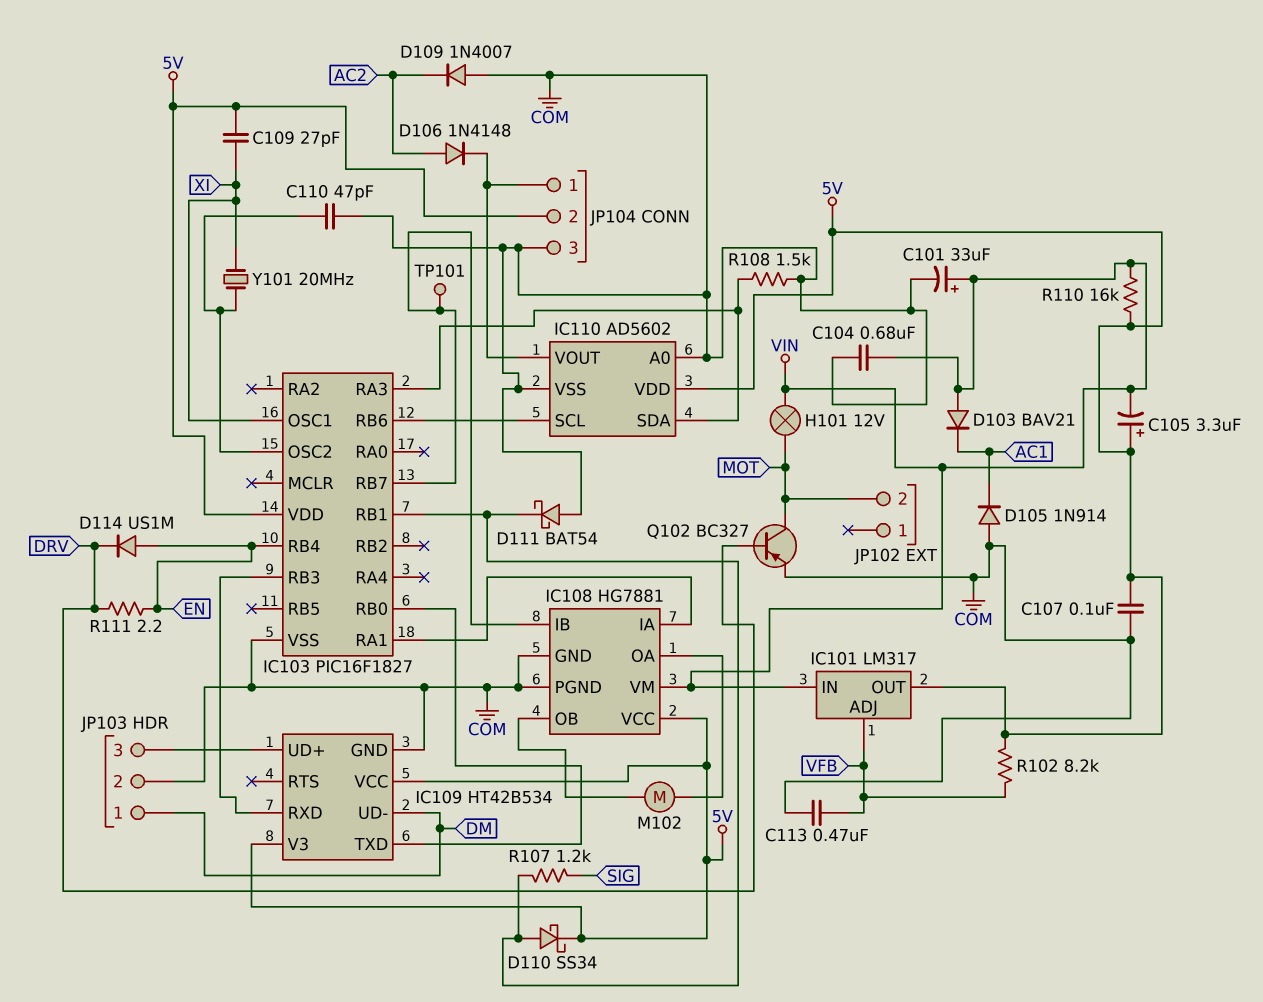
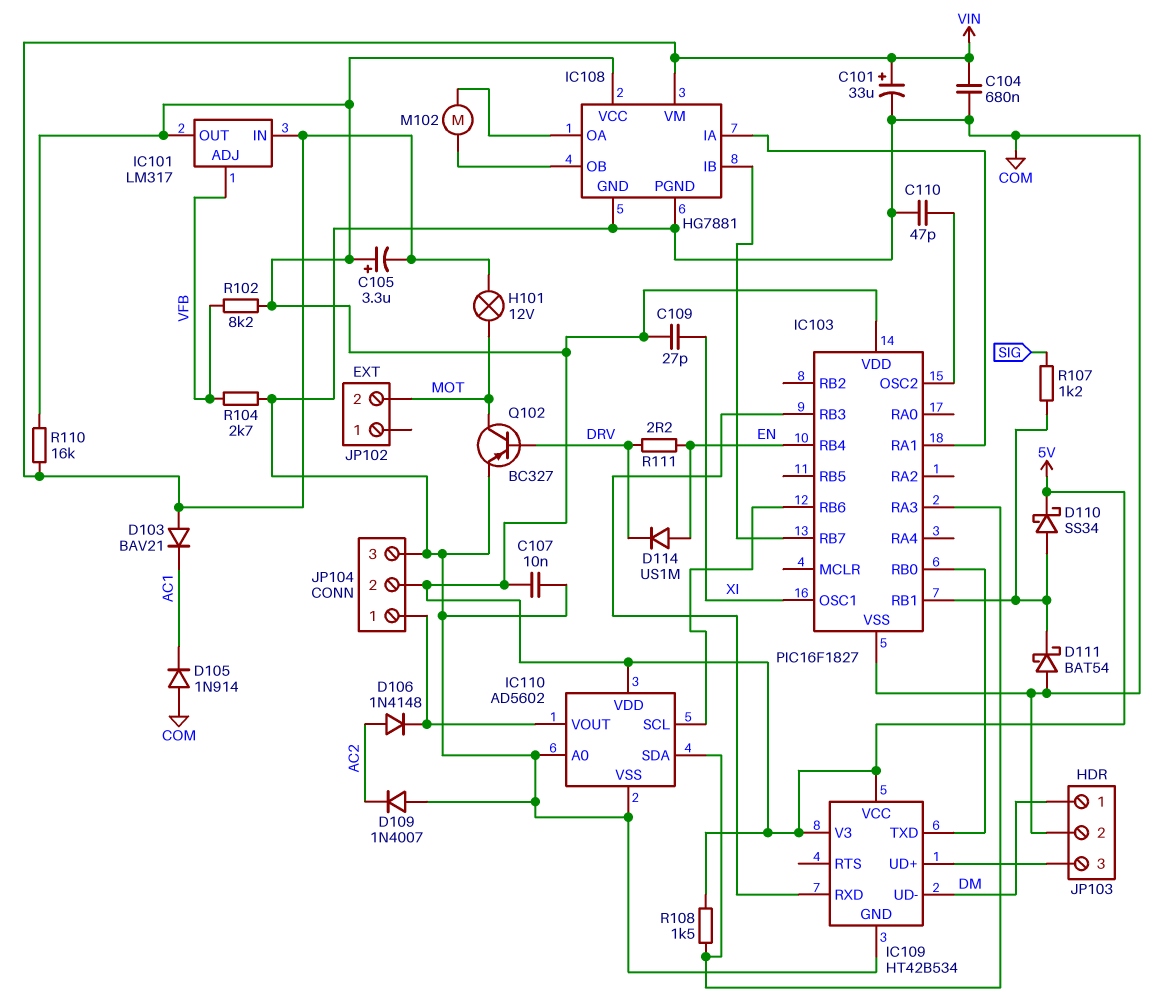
C107: 100nF (5V, COM) -> 10nF (5V, COM)
C113: 470nF (COM, VFB) -> none
R104: none -> 2.7k (COM, VFB)
R108: 1.5k (COM, IC103/RA3) -> 1.5k (5V, IC103/RA3)
TP101: test point (IC103/RB7) -> none
Y101: 20MHz (IC103/OSC2, XI) -> none

